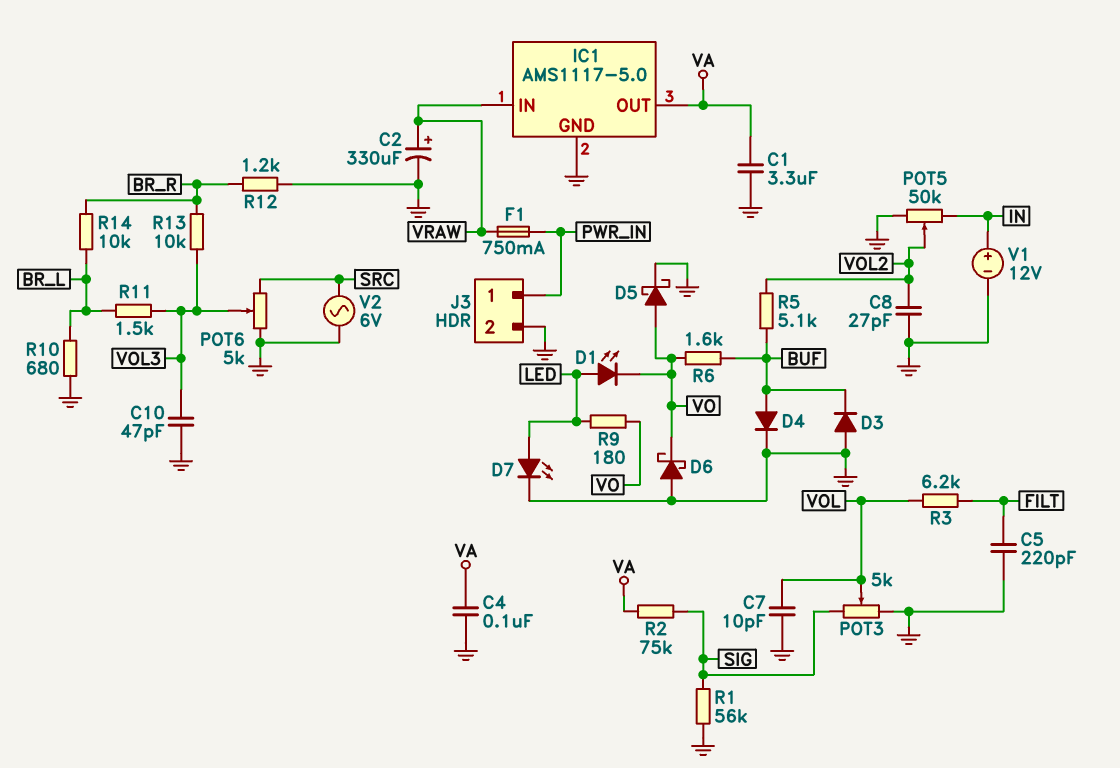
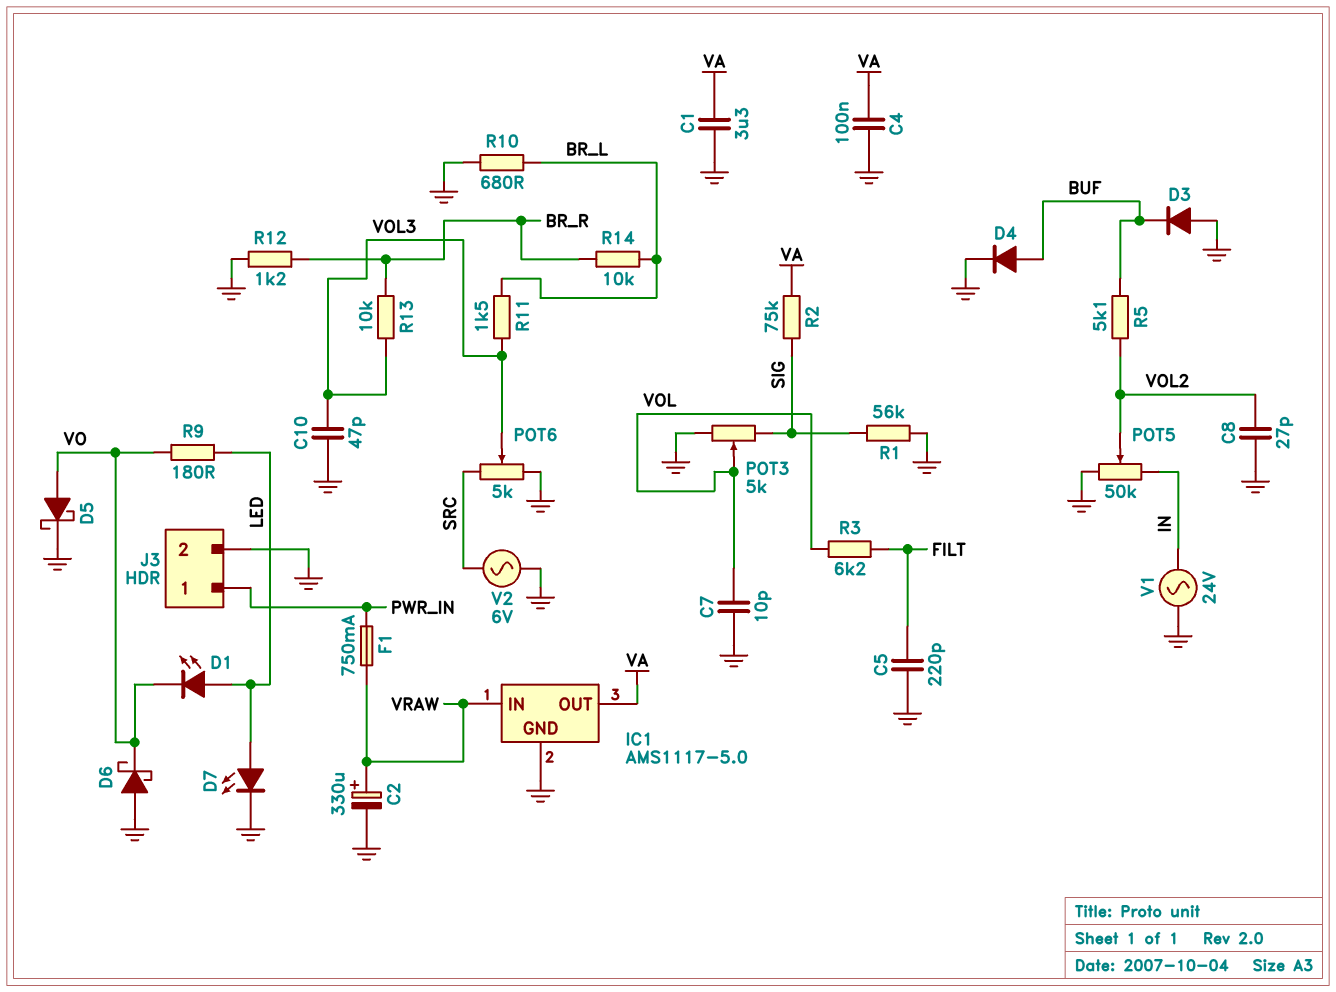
R6: 1.6k (BUF, VO) -> none
V1: 12V (plus IN, minus GND) -> AC 24V (GND, IN)

